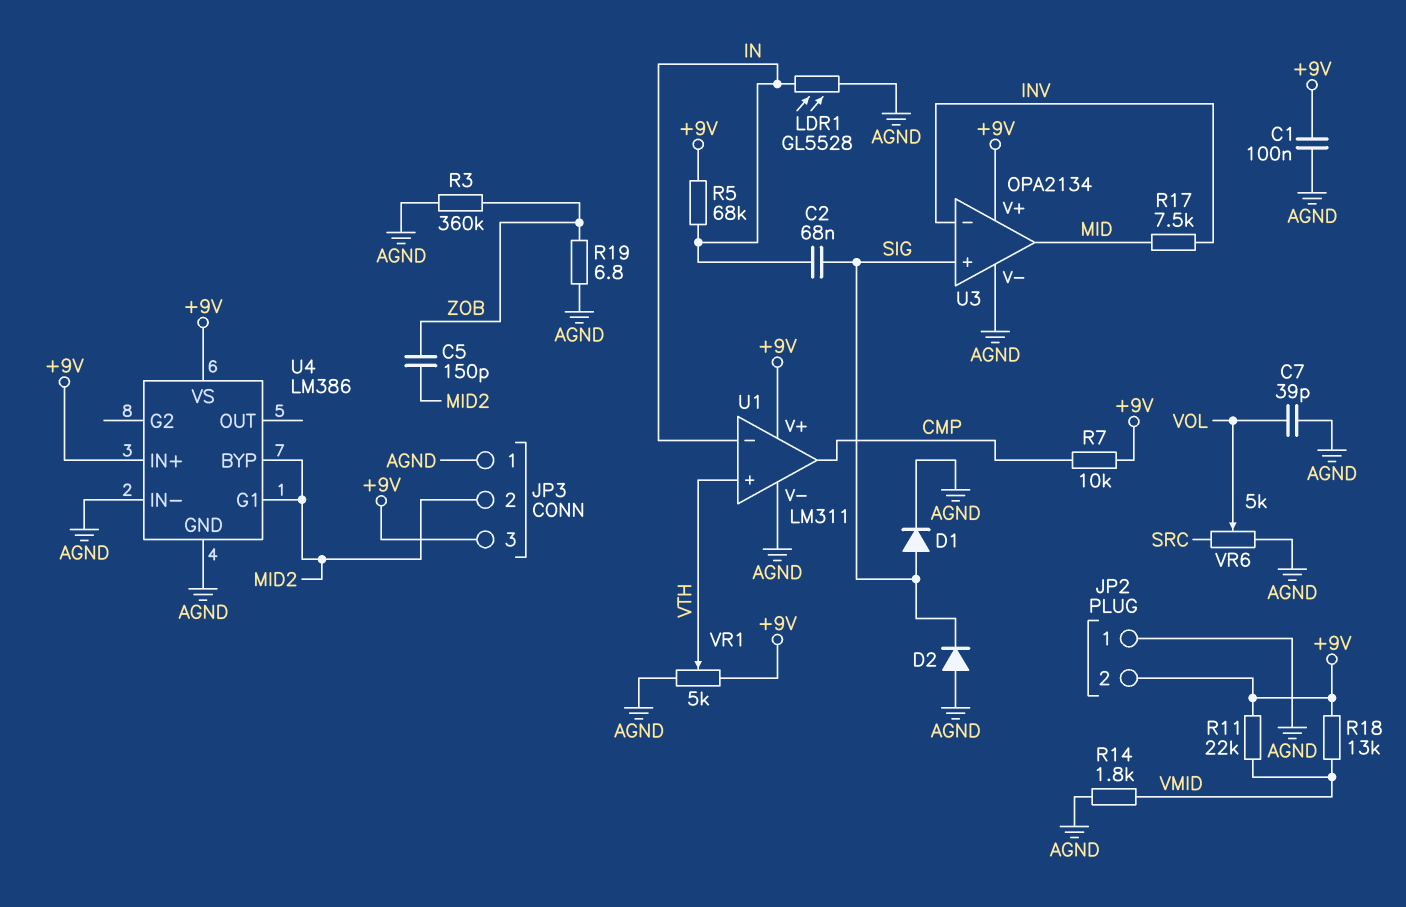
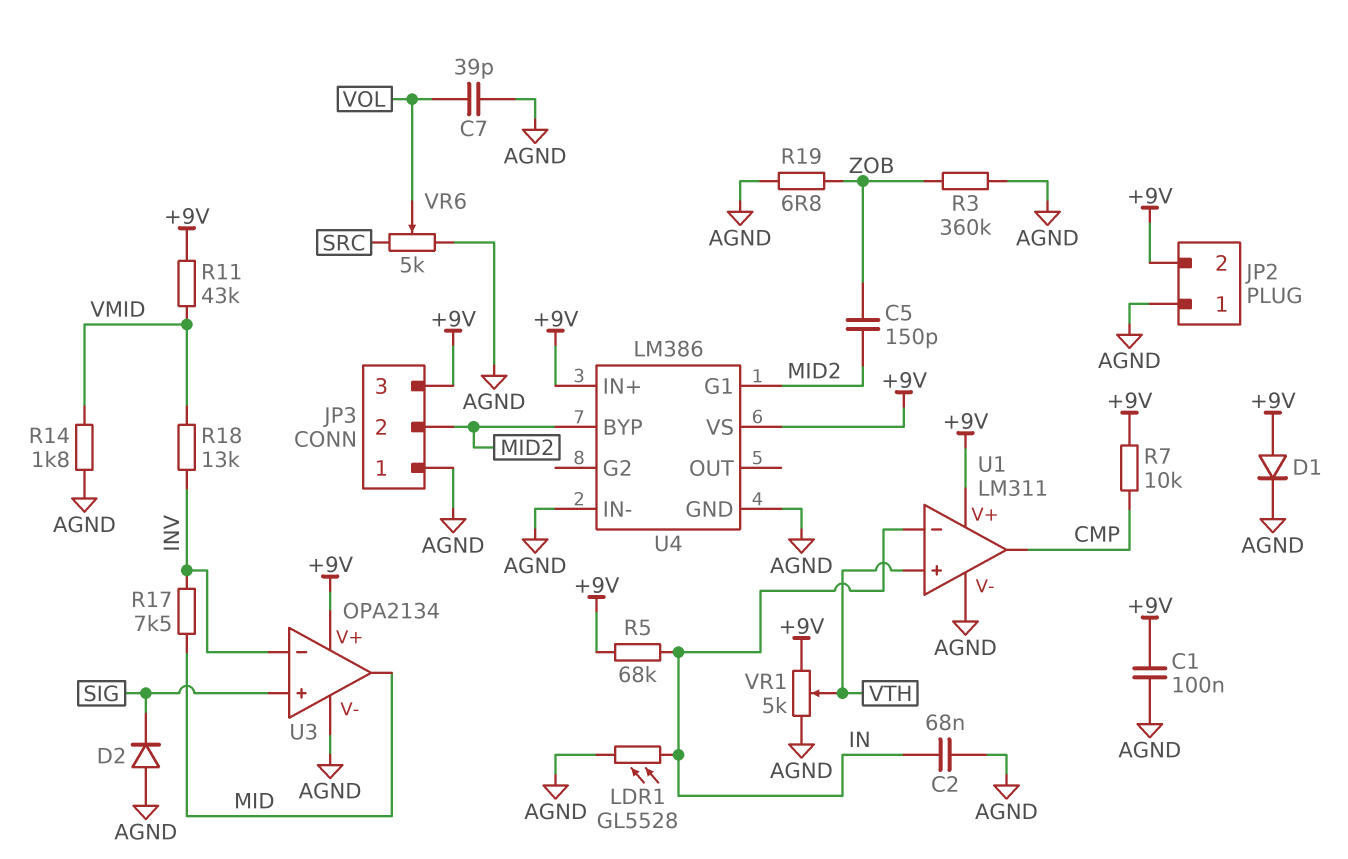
C2: 68nF (IN, SIG) -> 68nF (AGND, IN)
D1: diode (A SIG, K AGND) -> diode (A +9V, K AGND)
R11: 22k (+9V, VMID) -> 43k (+9V, VMID)
R18: 13k (+9V, VMID) -> 13k (INV, VMID)

